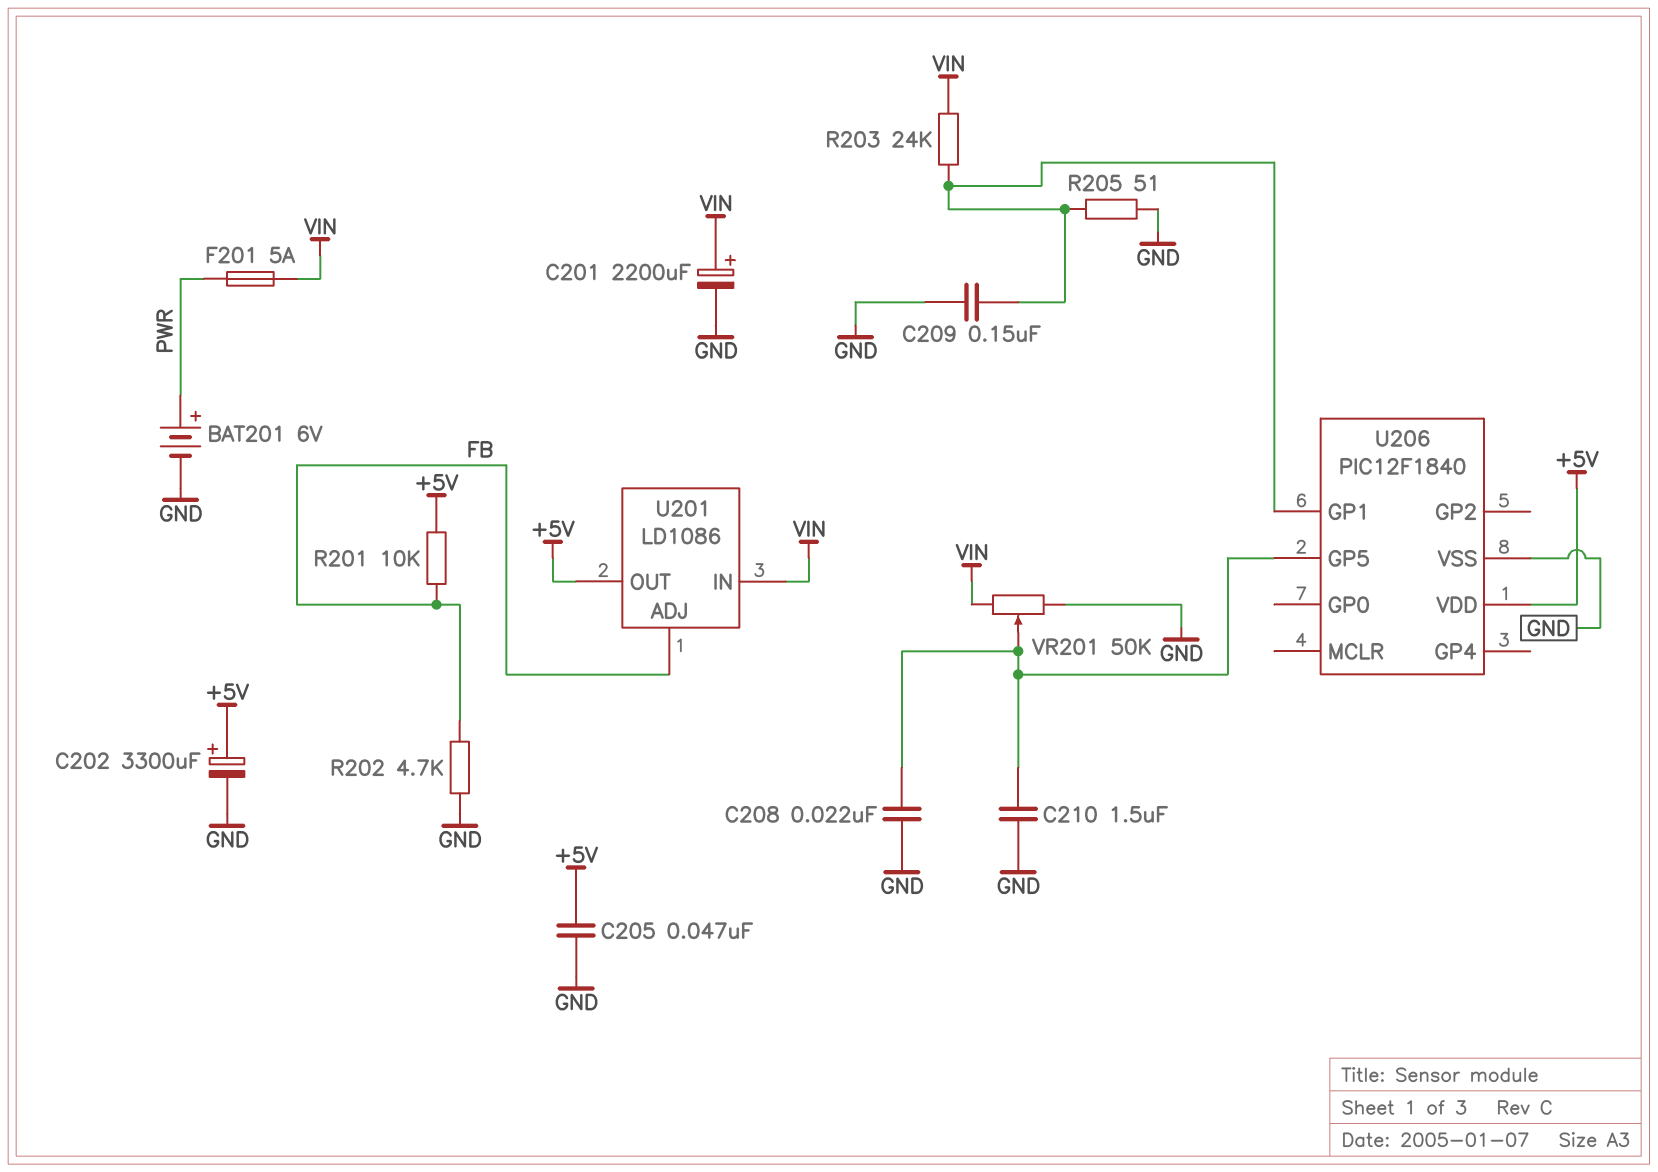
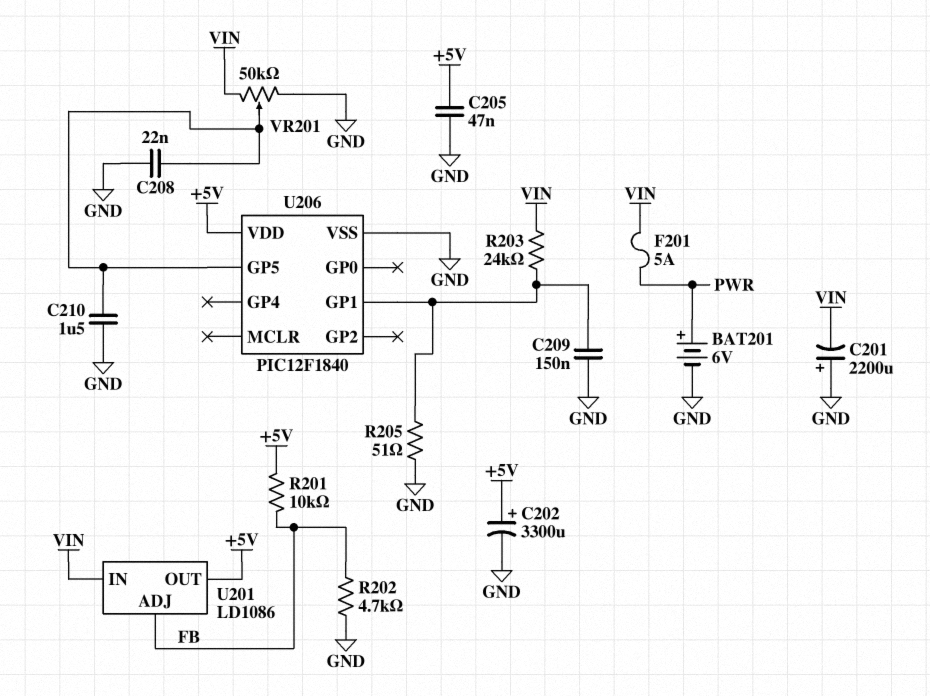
C201: 2200uF (plus VIN, minus GND) -> 2200uF (plus GND, minus VIN)

